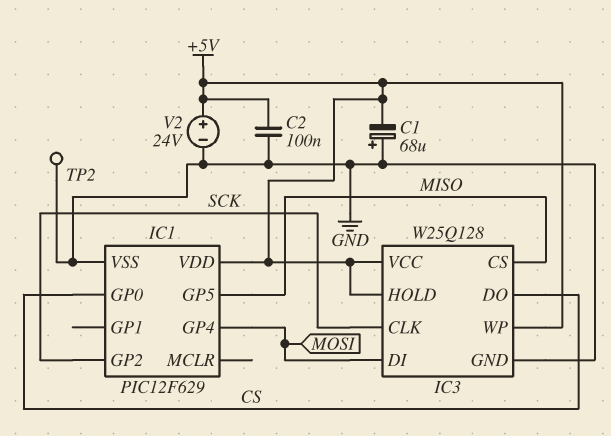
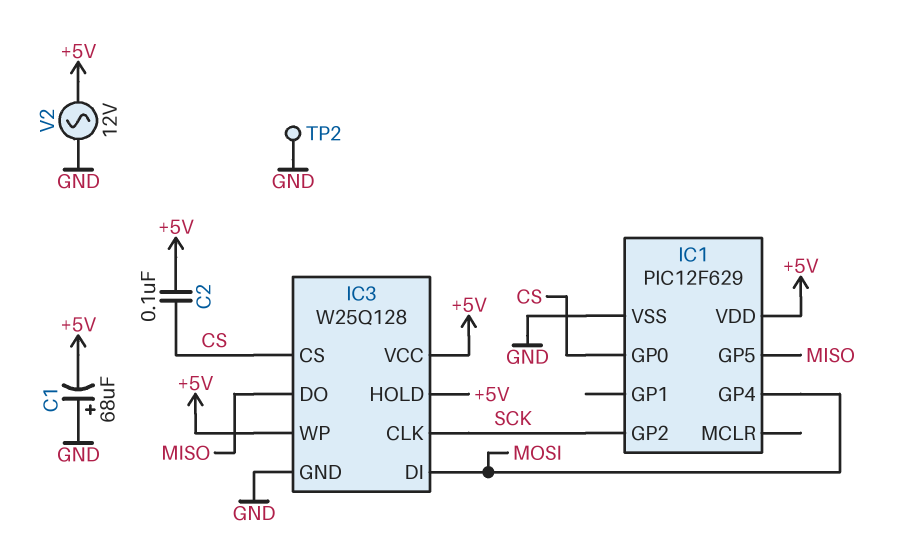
C2: 100nF (+5V, GND) -> 100nF (+5V, CS)
IC3 pin CS: MISO -> CS
IC3 pin DO: CS -> MISO
V2: 24V (plus +5V, minus GND) -> AC 12V (+5V, GND)

